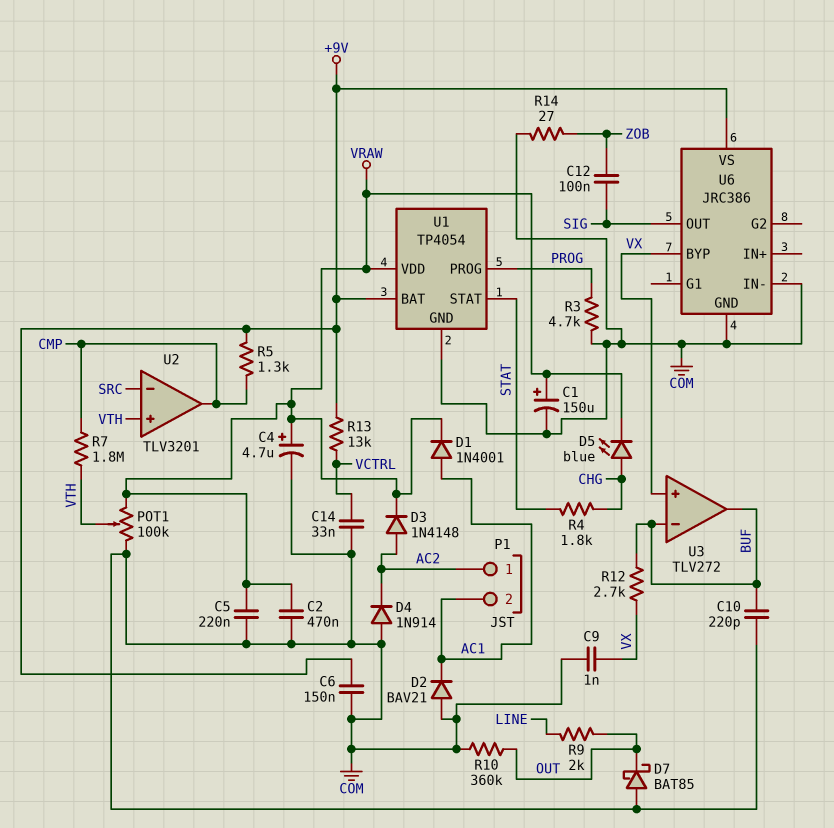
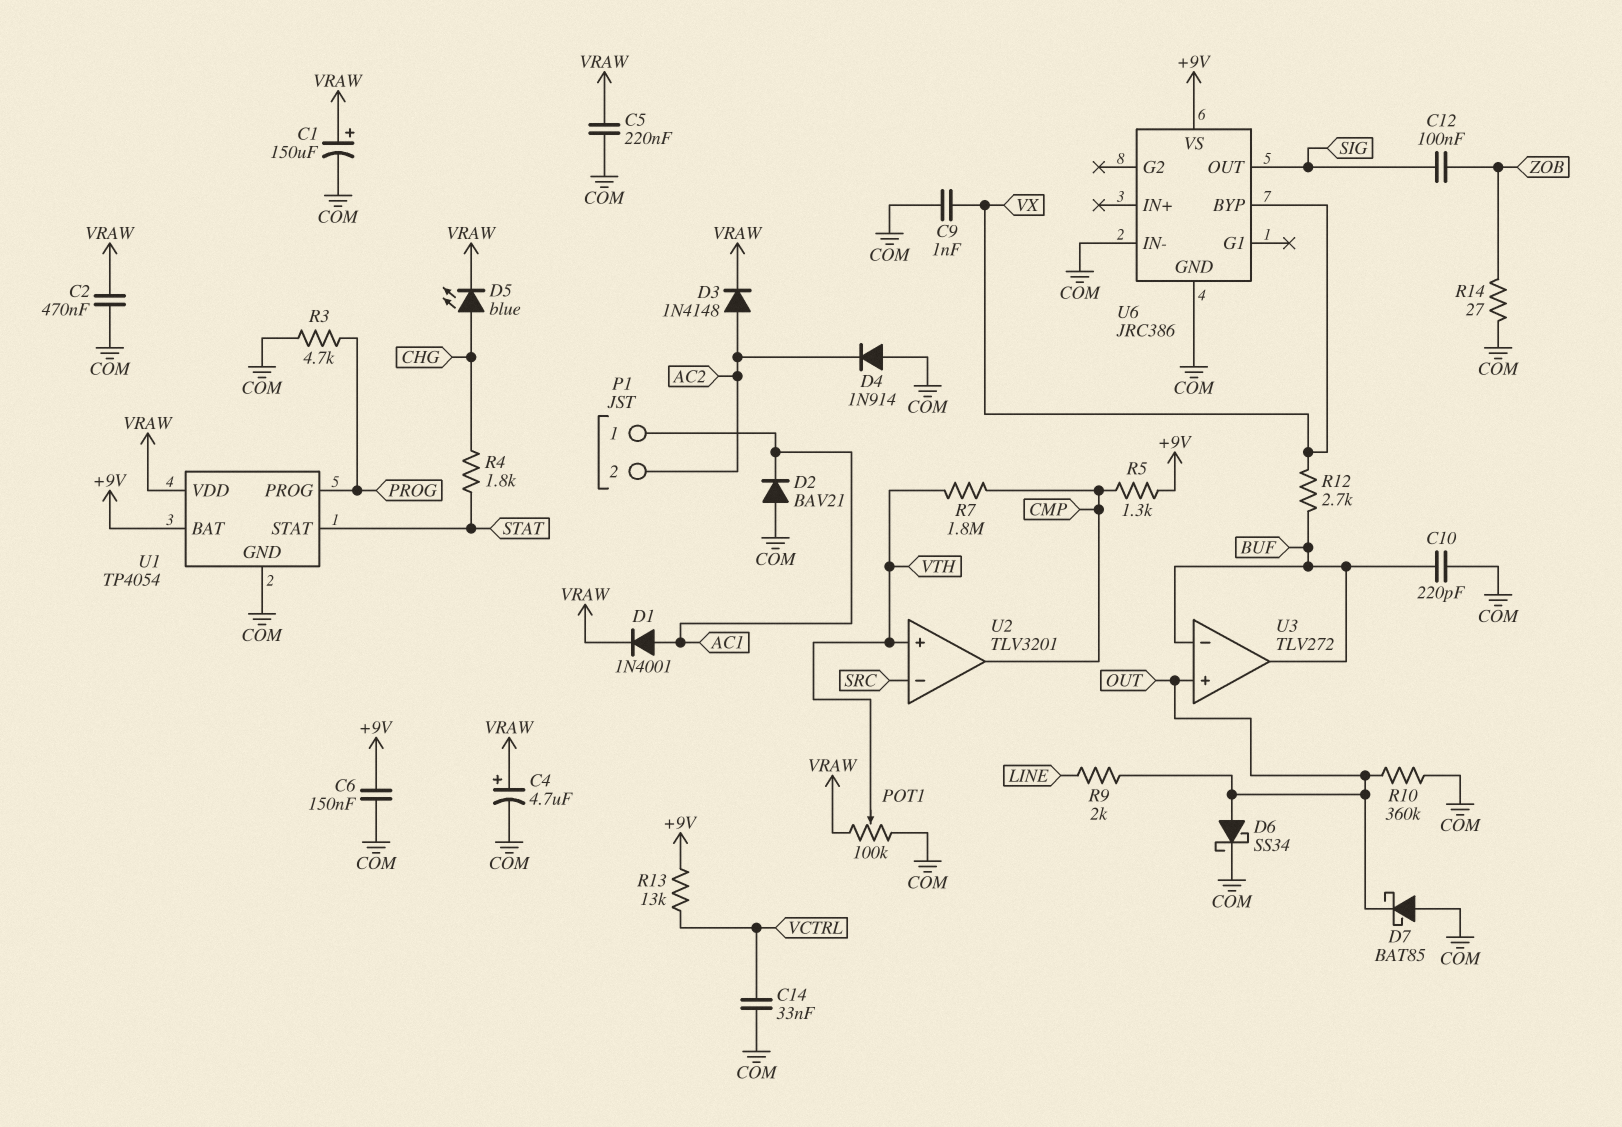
D6: none -> schottky SS34 (A OUT, K COM)
P1 pin 1: AC2 -> AC1
P1 pin 2: AC1 -> AC2
U3 pin in+: VX -> OUT

